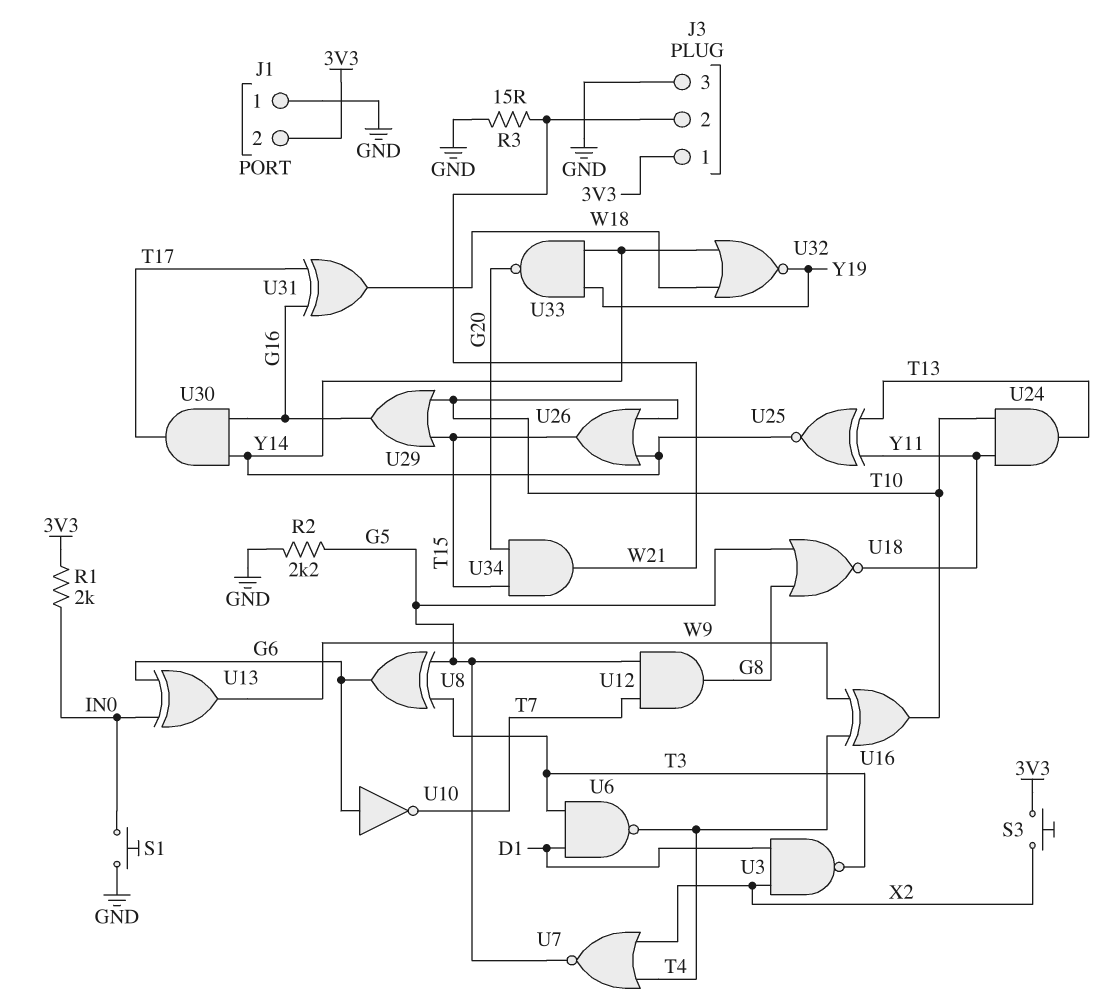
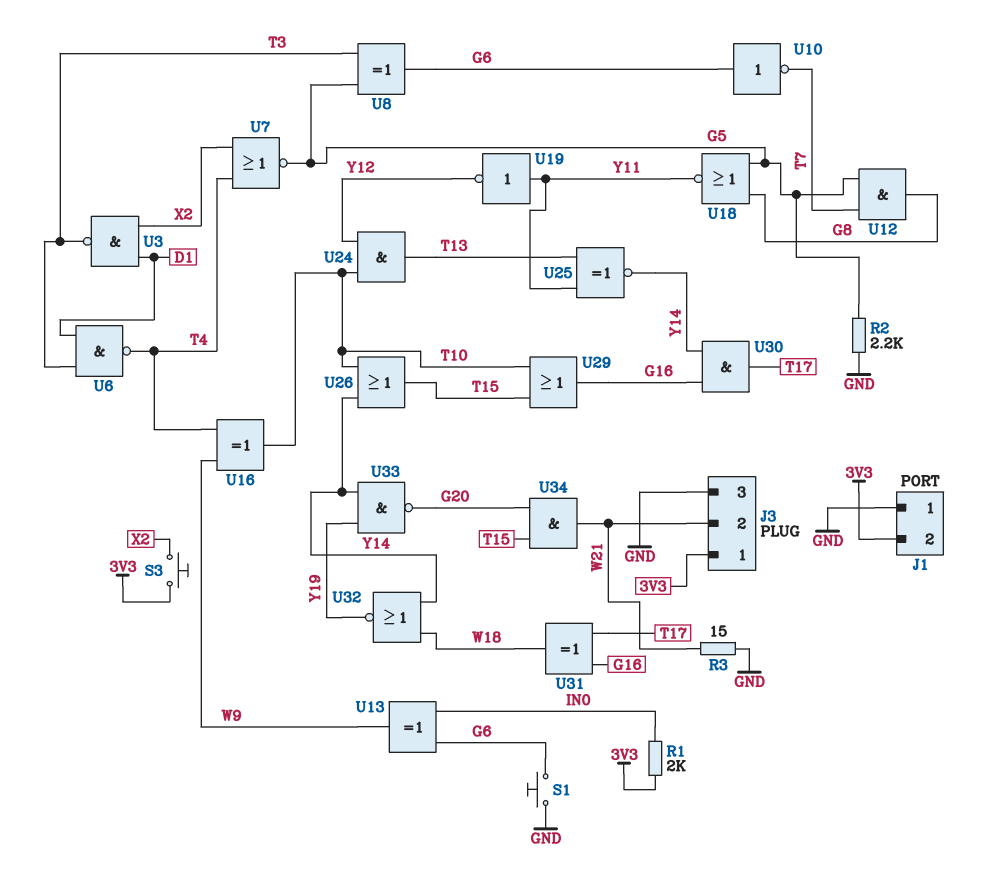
S1: button (GND, IN0) -> button (G6, GND)
U19: none -> NOT (in Y11, out Y12)
U24: AND (in T10, in Y11, out T13) -> AND (in T10, in Y12, out T13)

